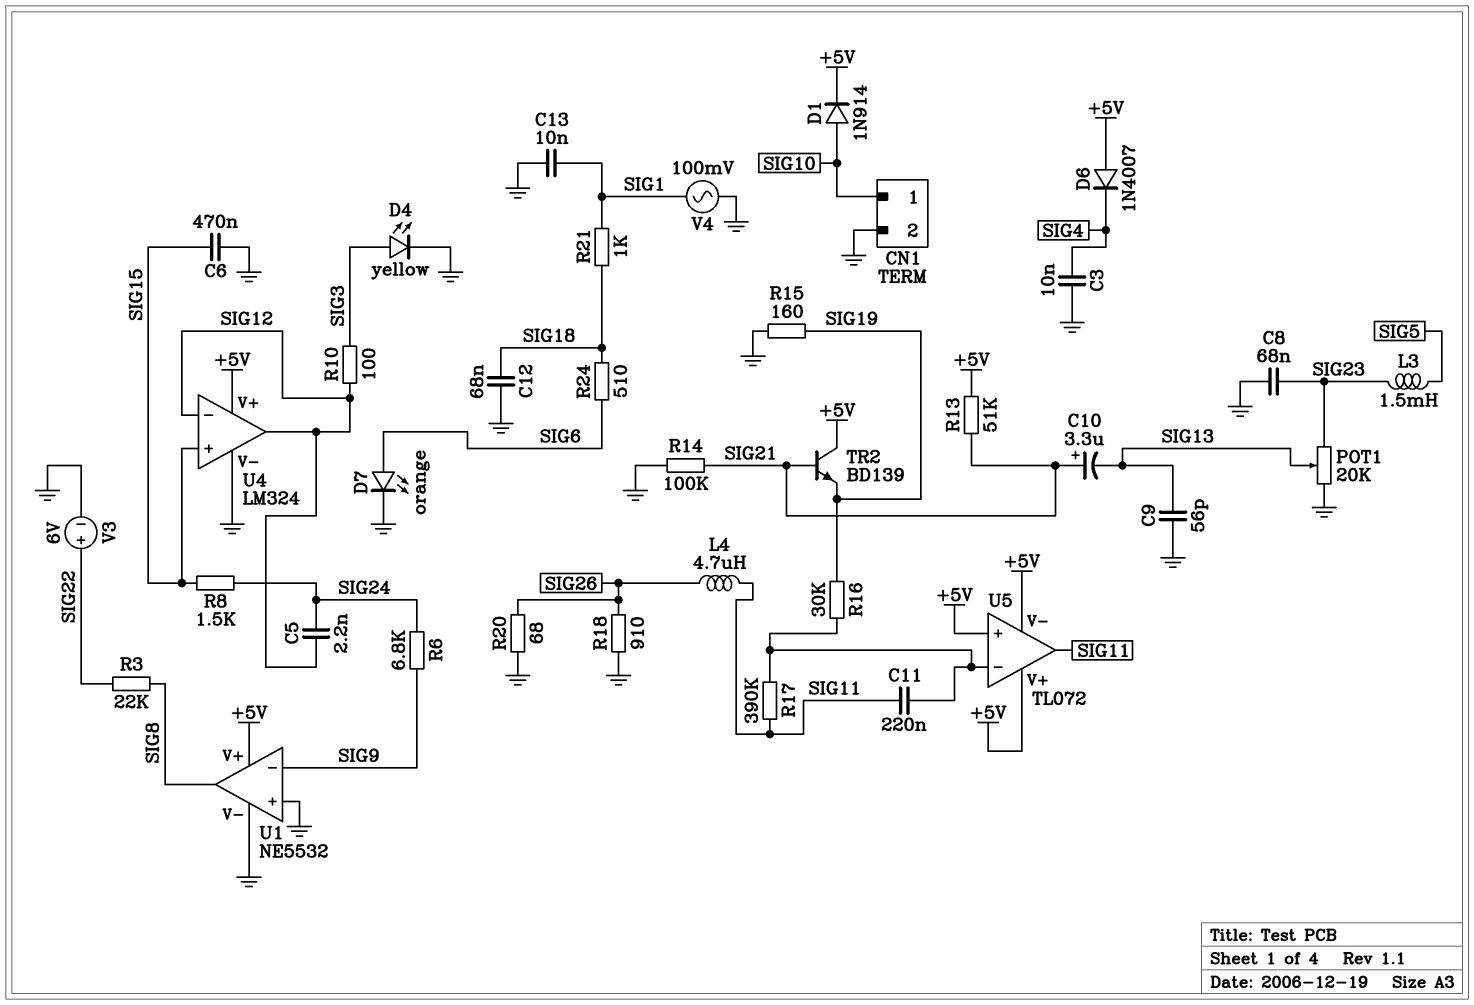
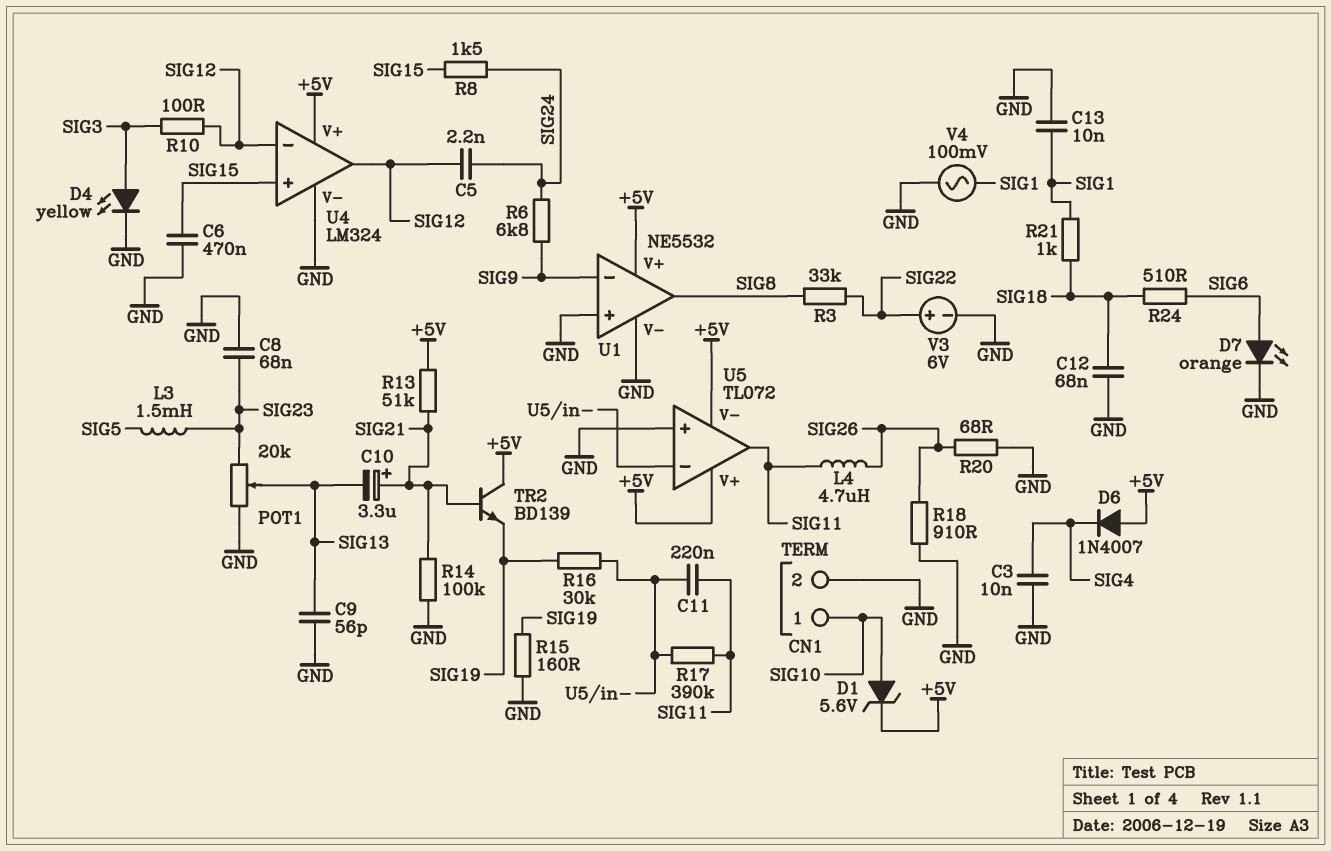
D1: diode 1N914 (A SIG10, K +5V) -> zener 5.6V (A SIG10, K +5V)
R3: 22k (SIG8, SIG22) -> 33k (SIG8, SIG22)
U5 pin in+: +5V -> GND

